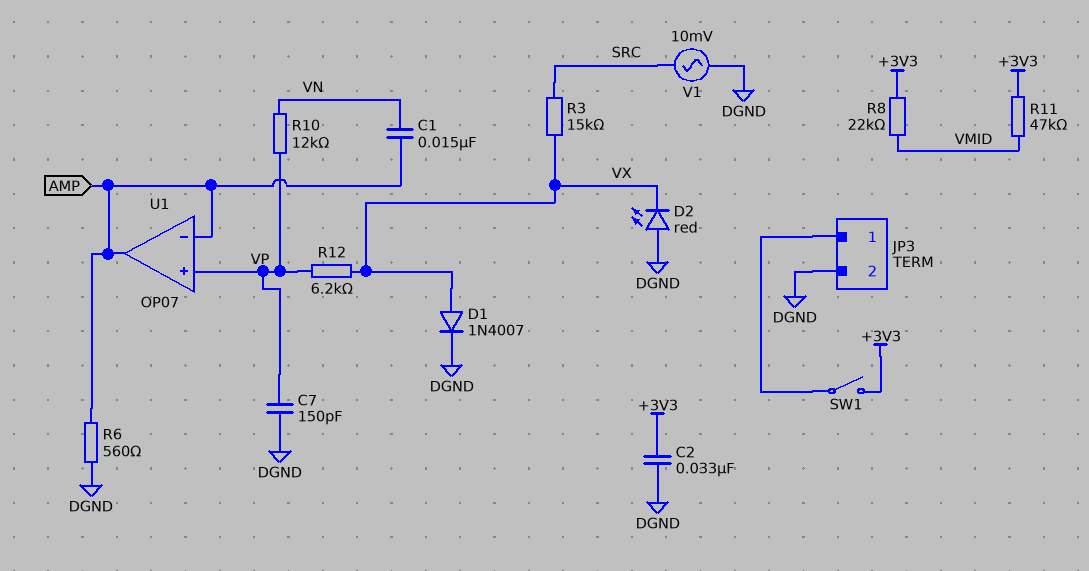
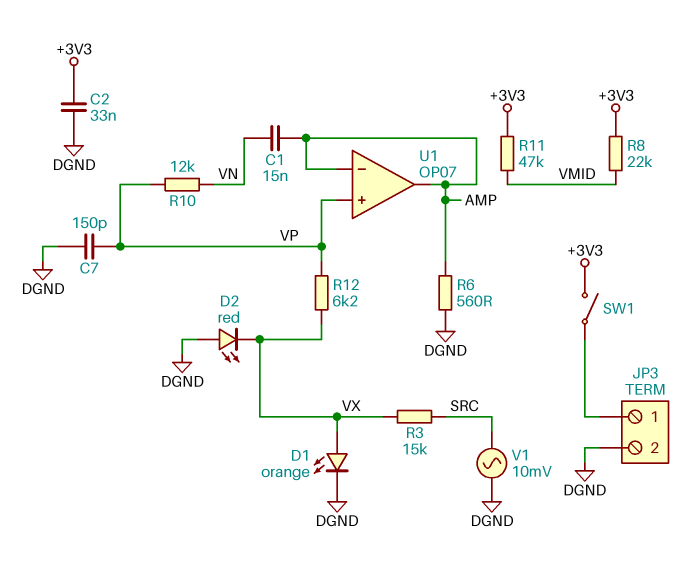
D1: diode 1N4007 (A VX, K DGND) -> LED orange (A VX, K DGND)

